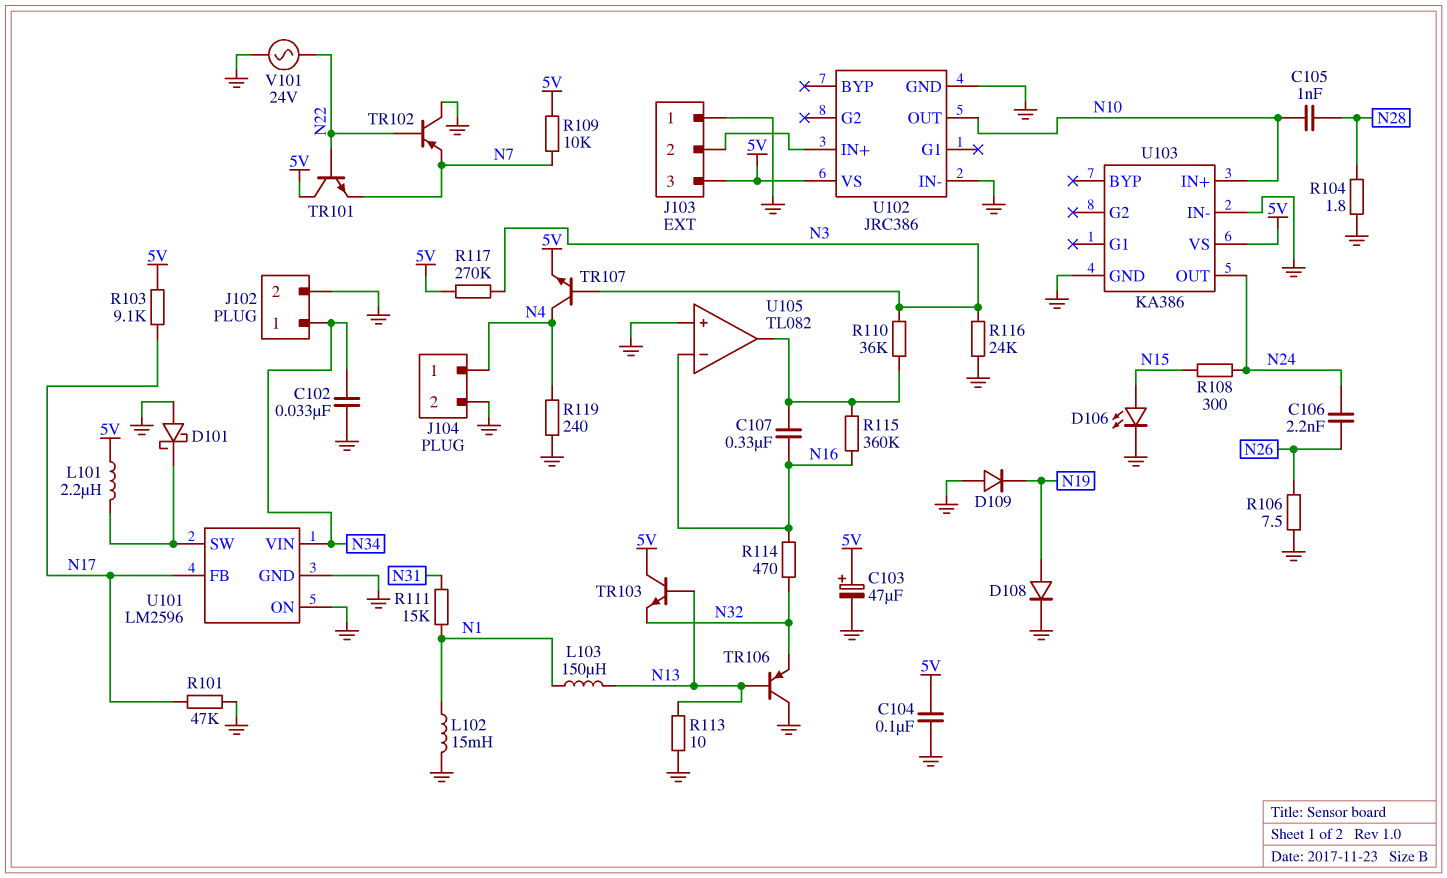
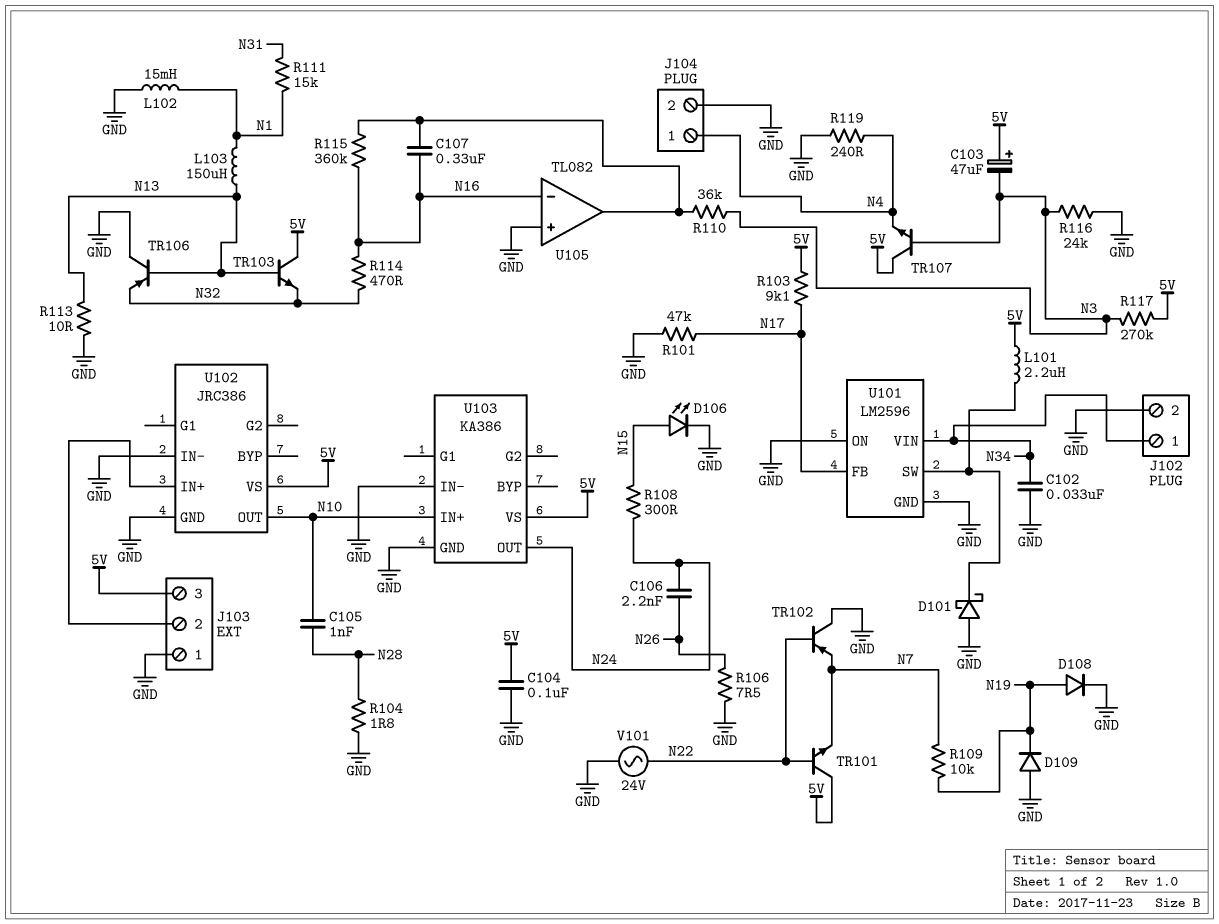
C103: 47uF (plus 5V, minus GND) -> 47uF (plus 5V, minus N3)
R109: 10k (5V, N7) -> 10k (N7, N19)
TR107: NPN (B N3, C N4, E 5V) -> NPN (B N3, C 5V, E N4)

